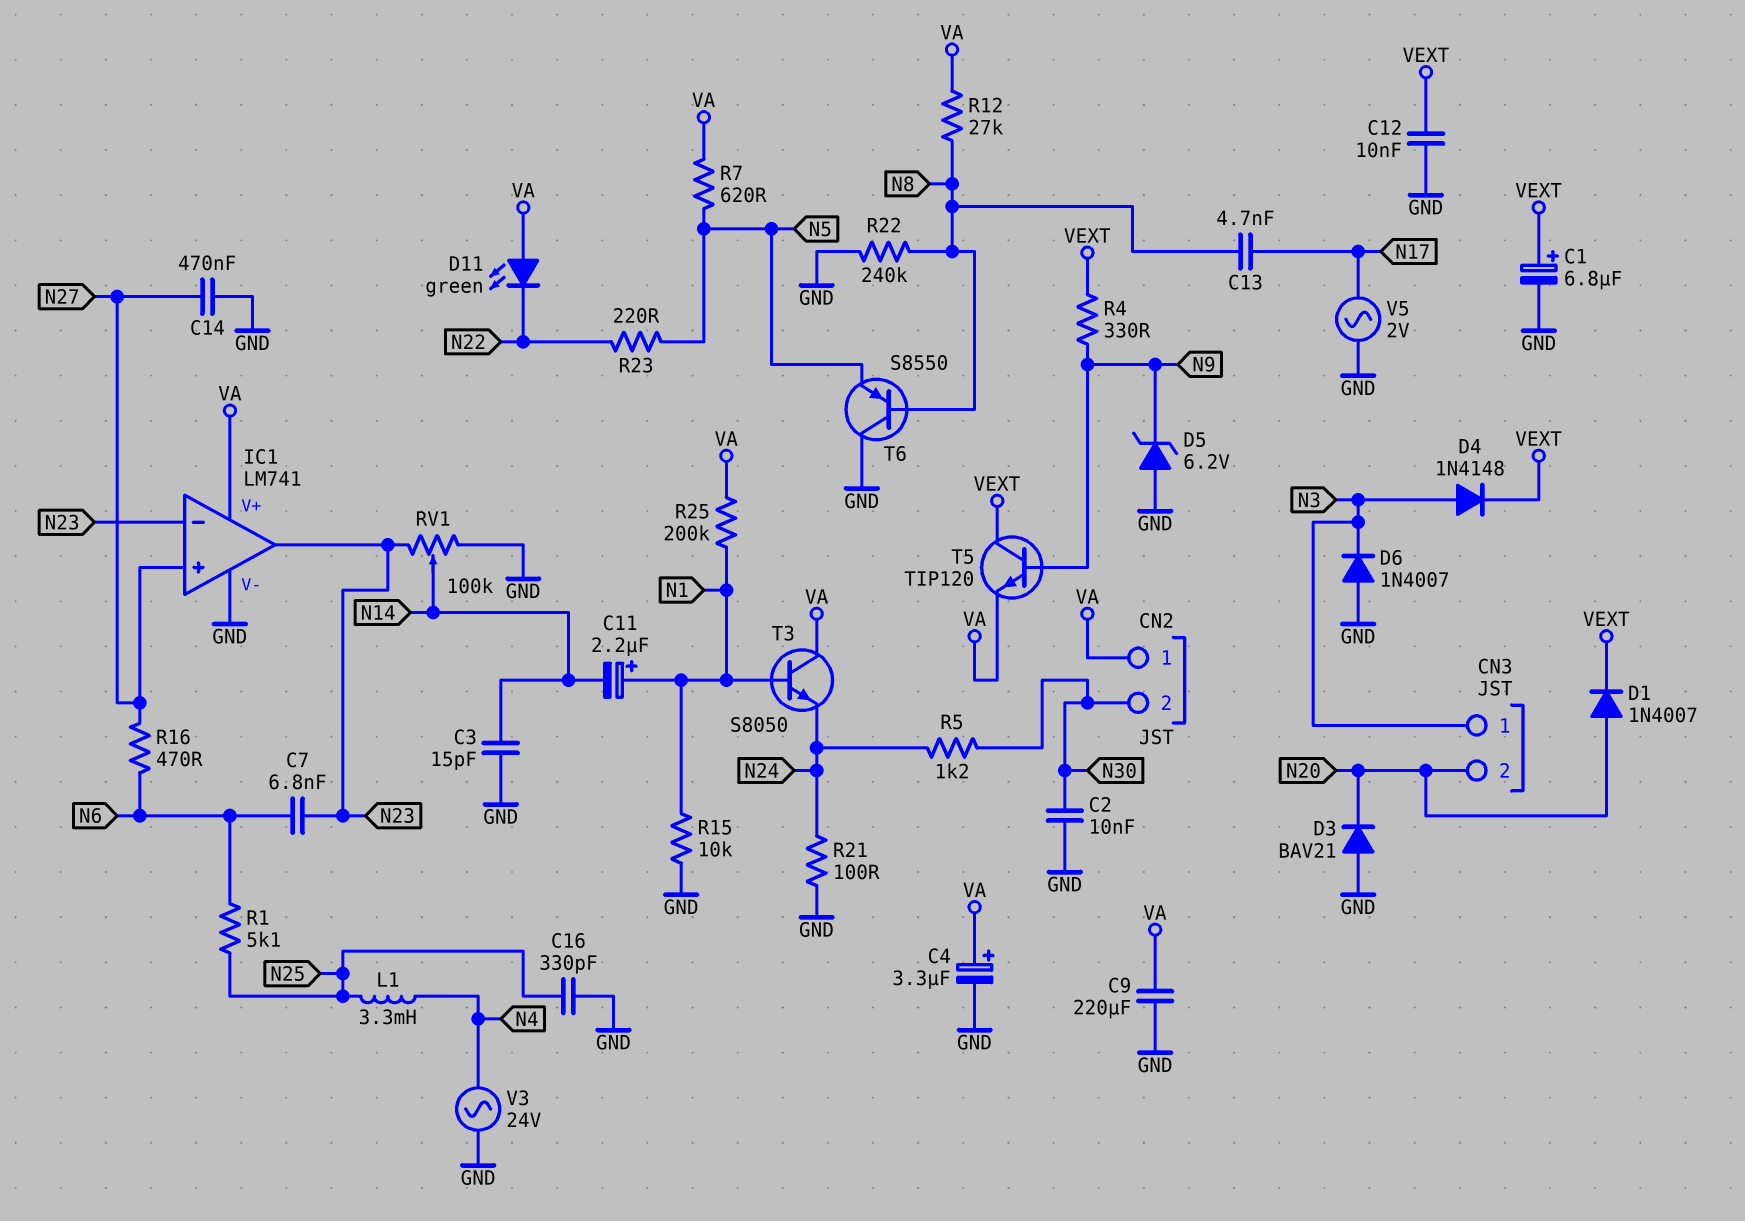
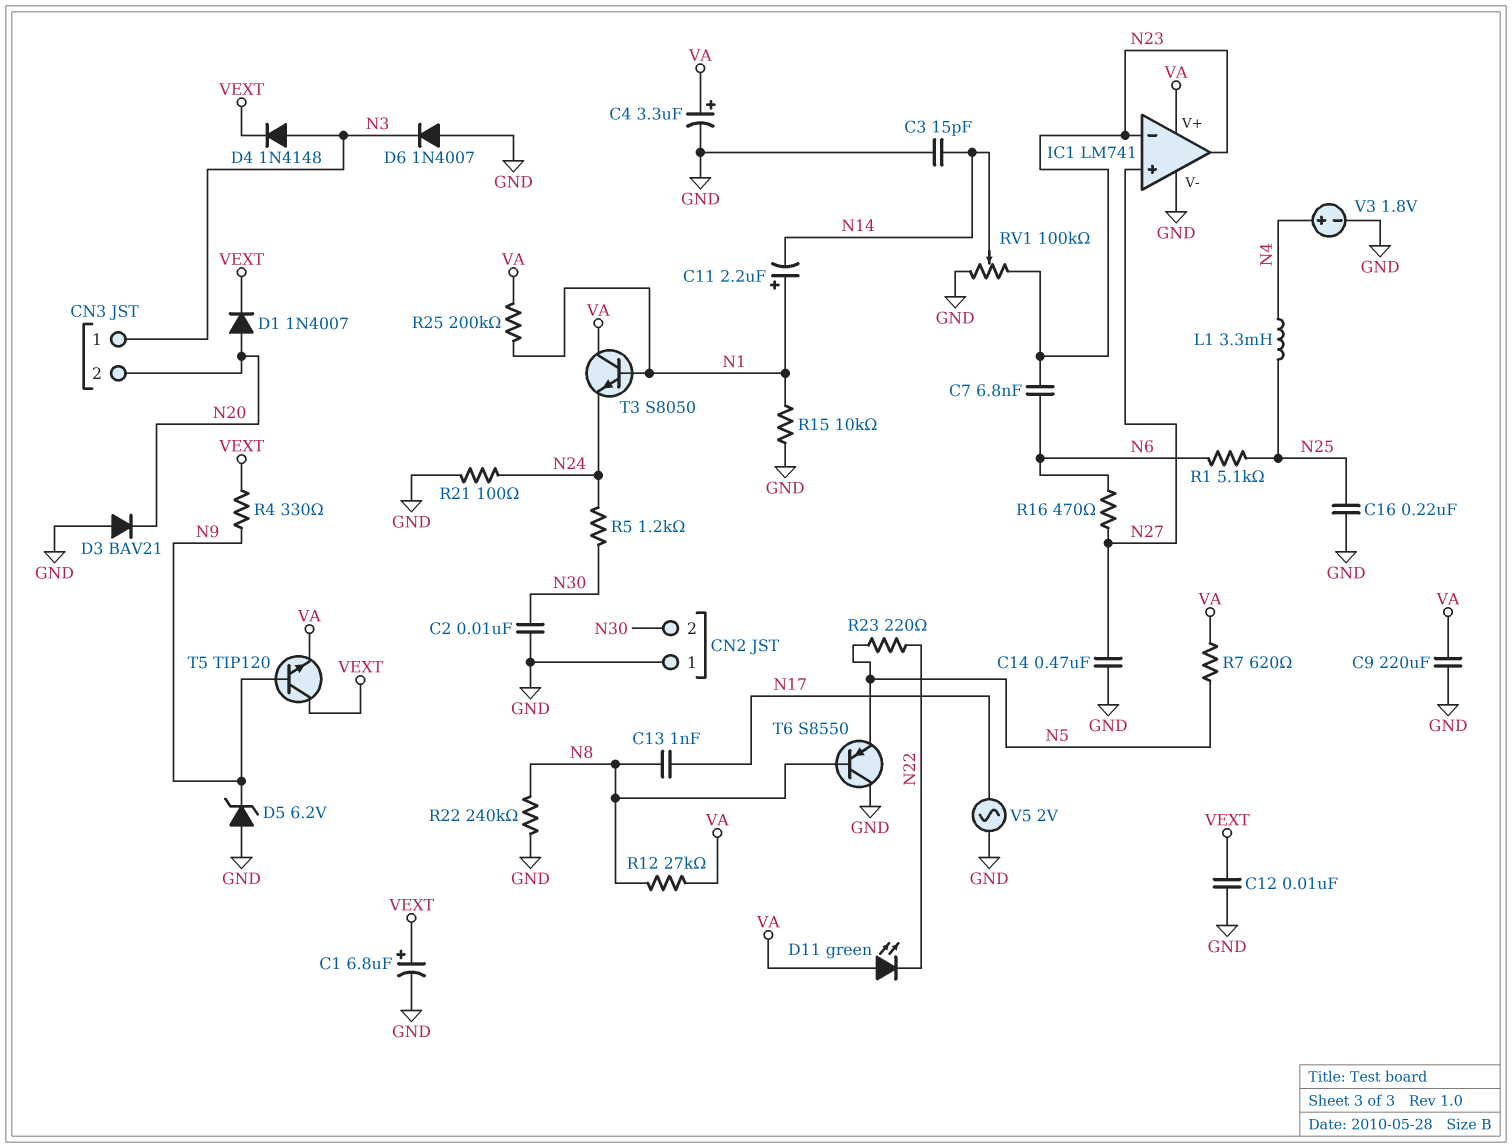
C13: 4.7nF (N8, N17) -> 1nF (N8, N17)
C16: 330pF (GND, N25) -> 220nF (GND, N25)
CN2 pin 1: VA -> GND
V3: AC 24V (GND, N4) -> 1.8V (plus N4, minus GND)

